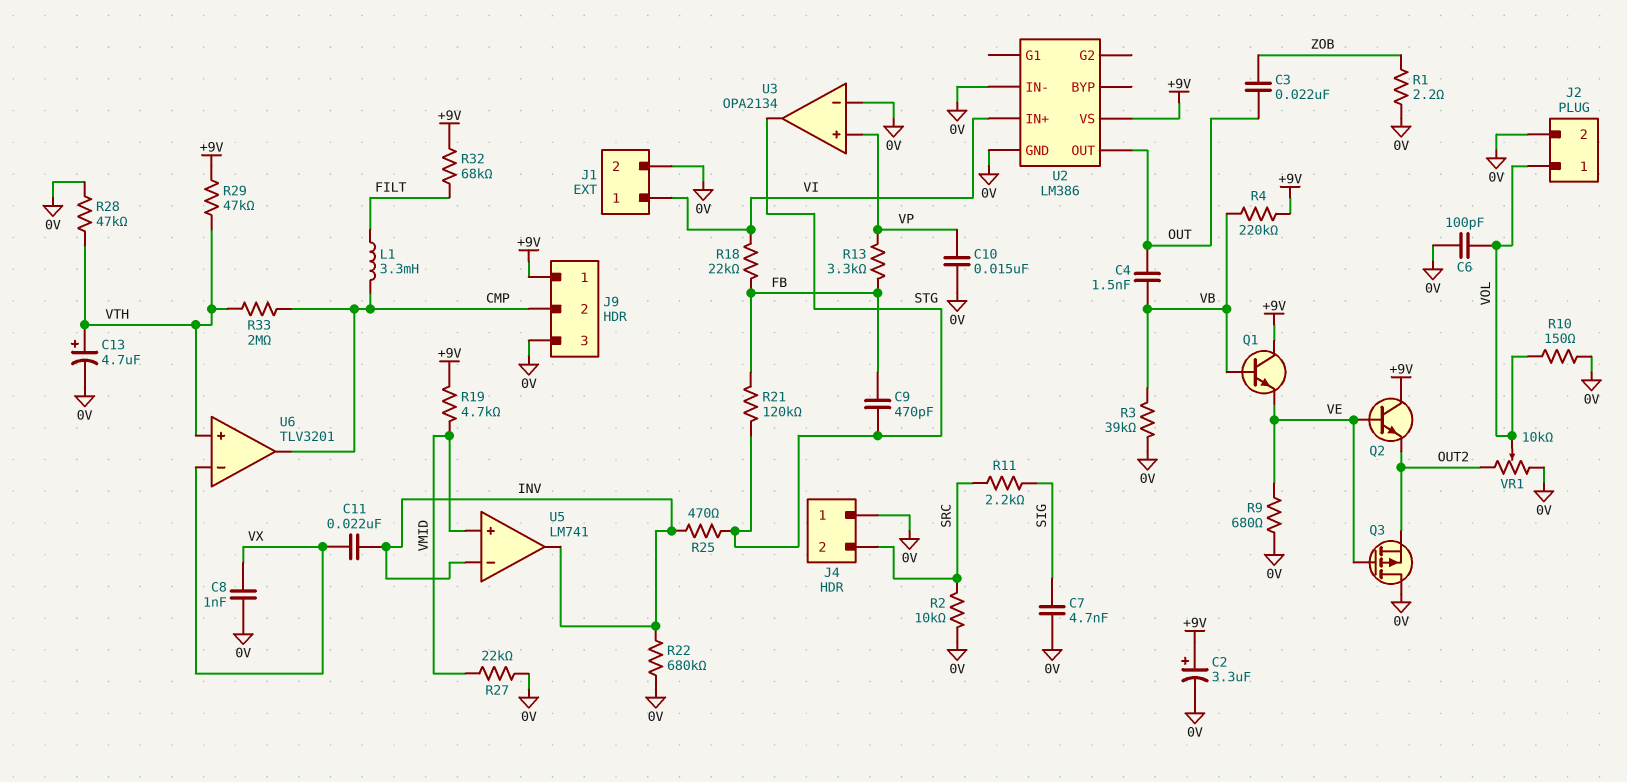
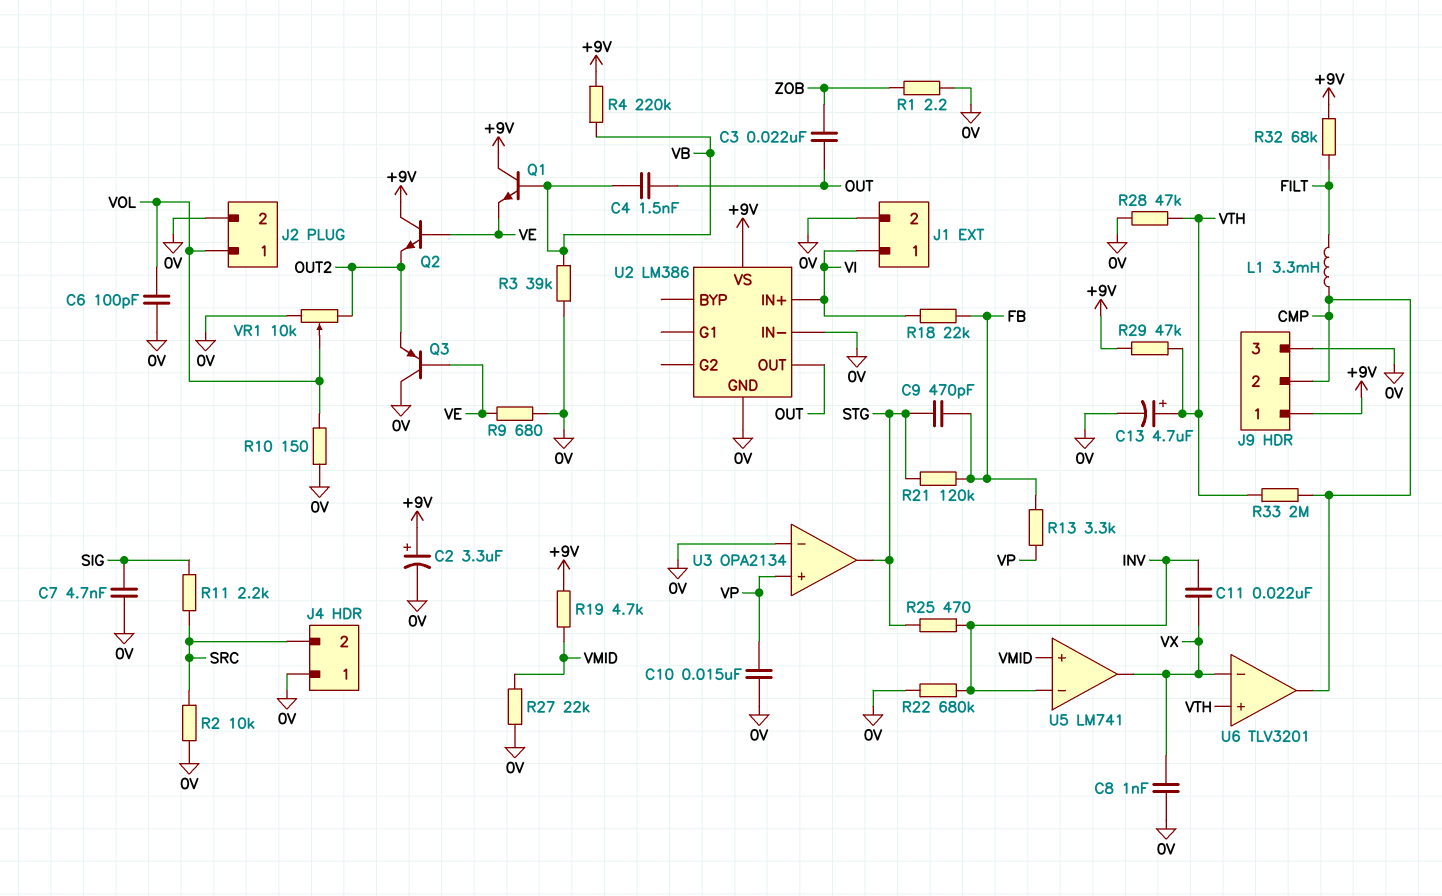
Q3: PMOS (G VE, D 0V, S OUT2) -> PNP (B VE, C 0V, E OUT2)
U5 pin out: INV -> VX

